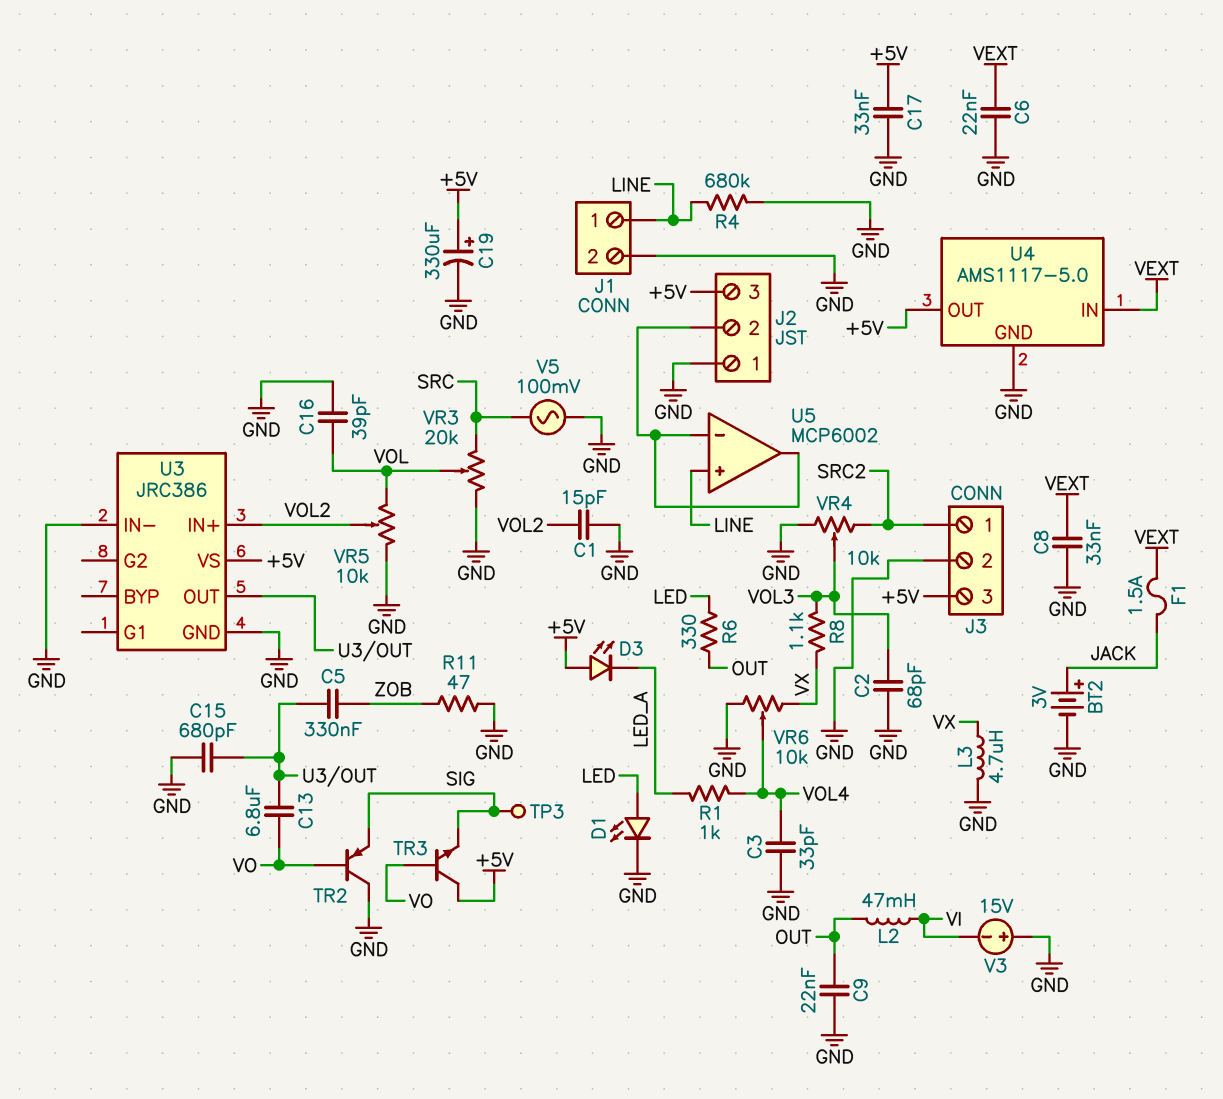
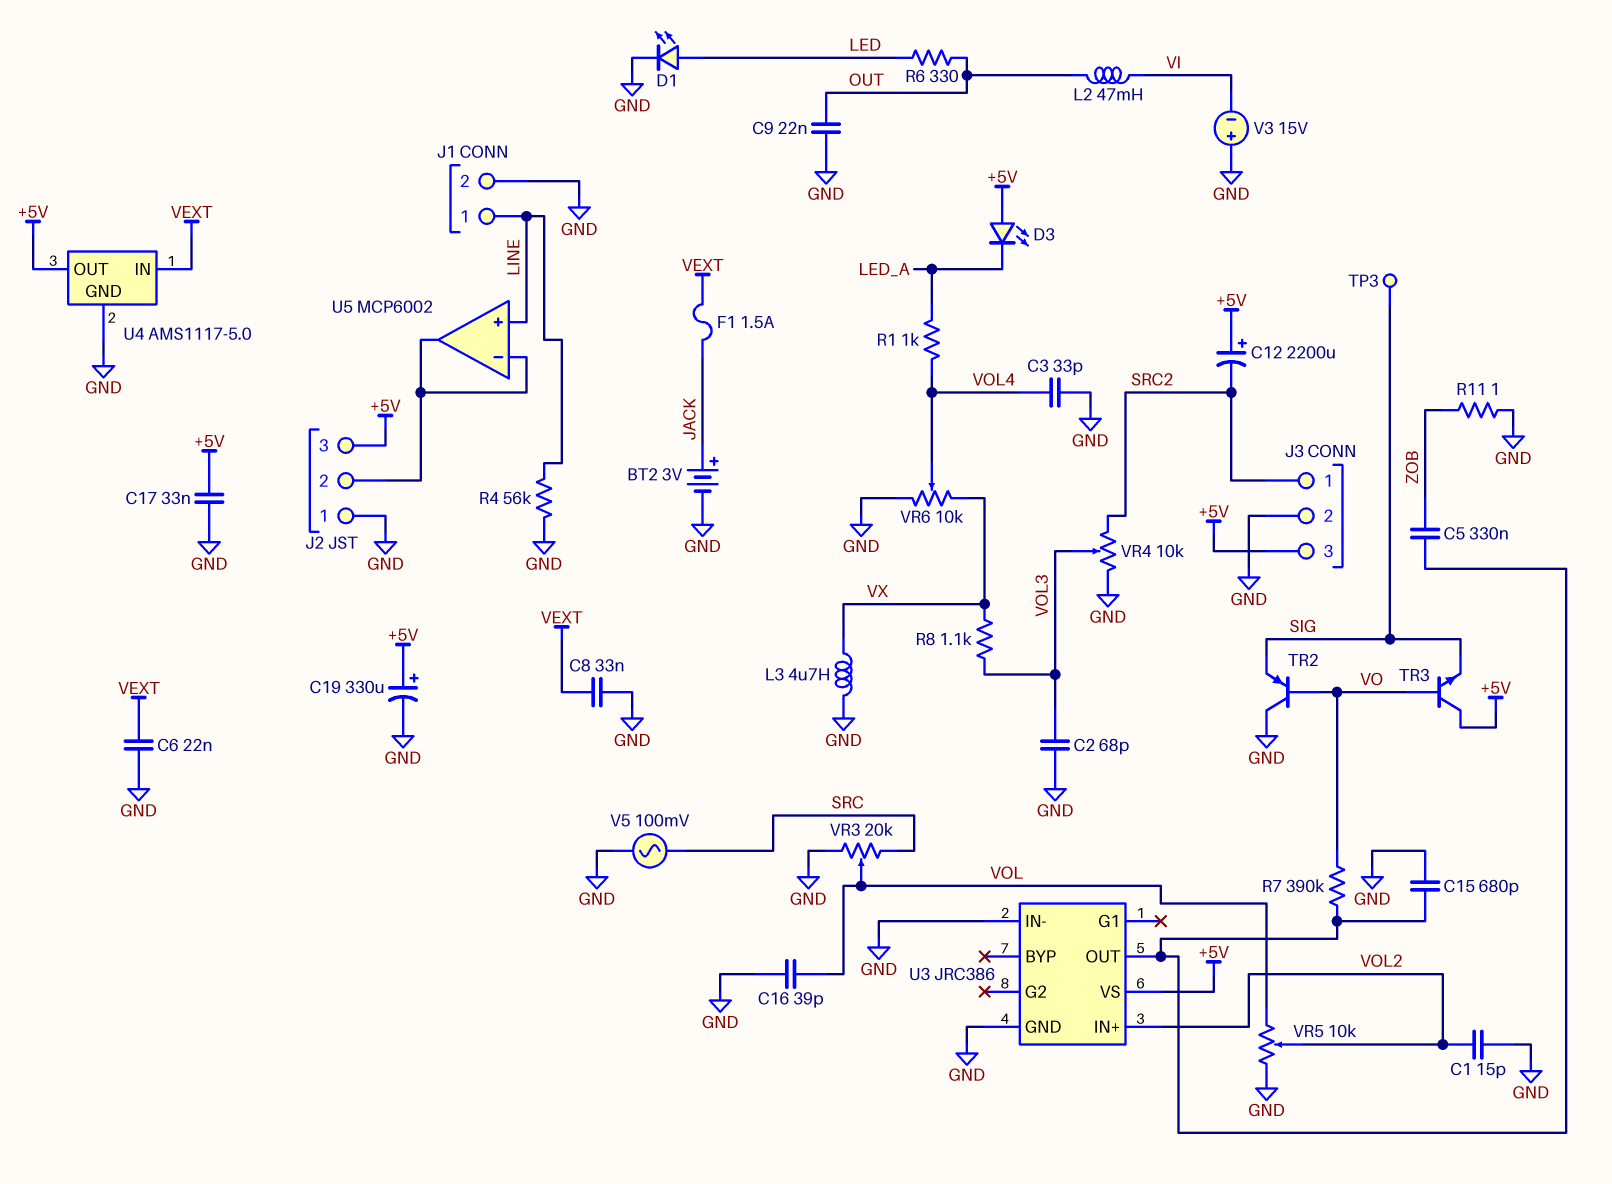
C12: none -> 2200uF (plus +5V, minus SRC2)
C13: 6.8uF (U3/OUT, VO) -> none
R4: 680k (GND, LINE) -> 56k (GND, LINE)
R7: none -> 390k (U3/OUT, VO)
R11: 47 (GND, ZOB) -> 1 (GND, ZOB)

